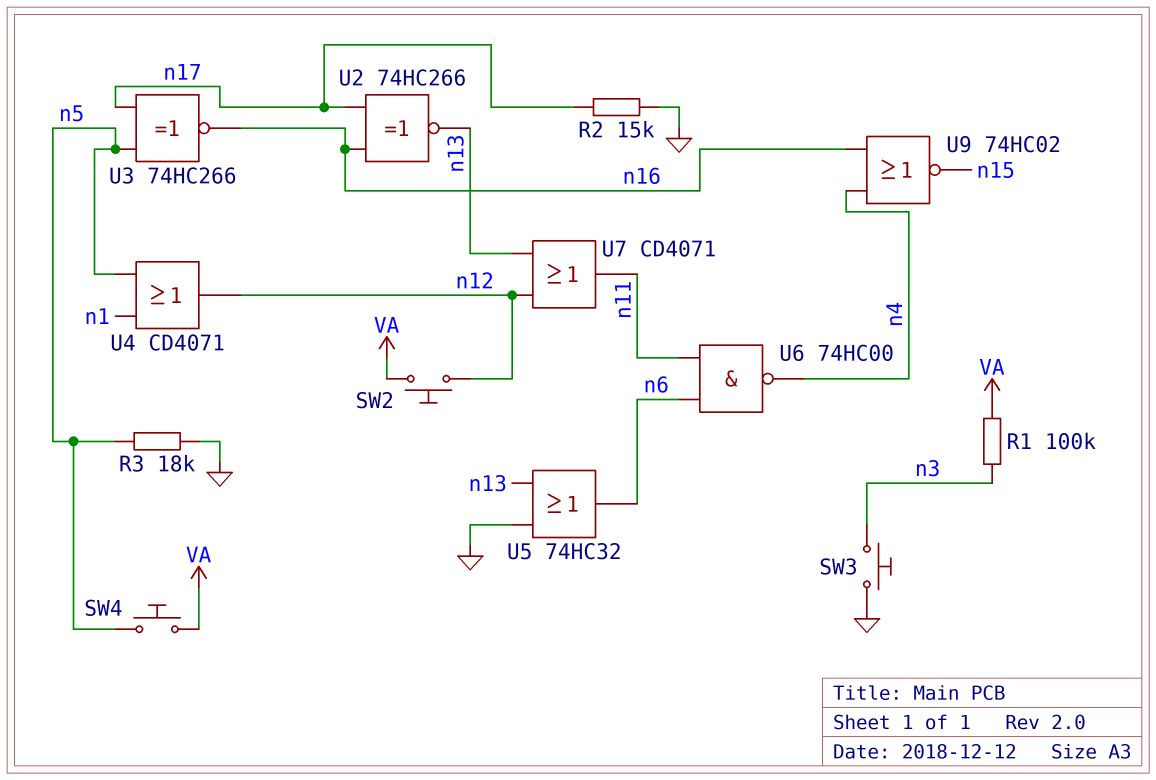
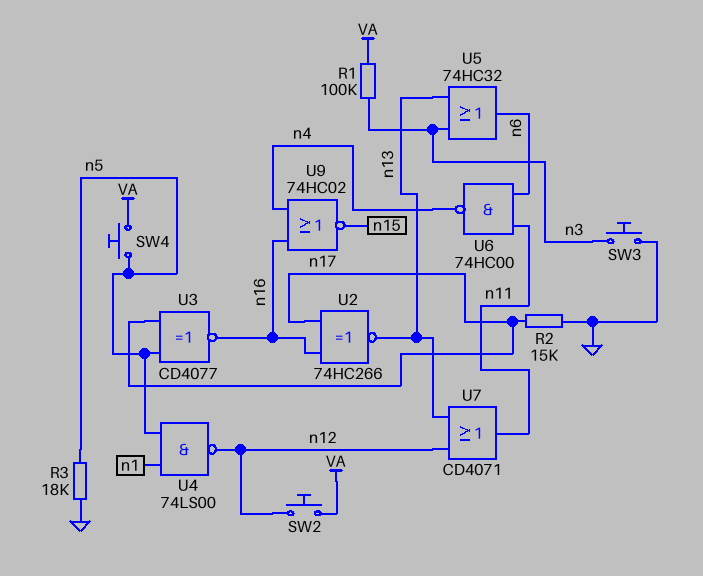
U3: XNOR 74HC266 (in n5, in n17, out n16) -> XNOR CD4077 (in n5, in n17, out n16)
U4: OR CD4071 (in n1, in n5, out n12) -> NAND 74LS00 (in n1, in n5, out n12)
U5: OR 74HC32 (in GND, in n13, out n6) -> OR 74HC32 (in n3, in n13, out n6)

